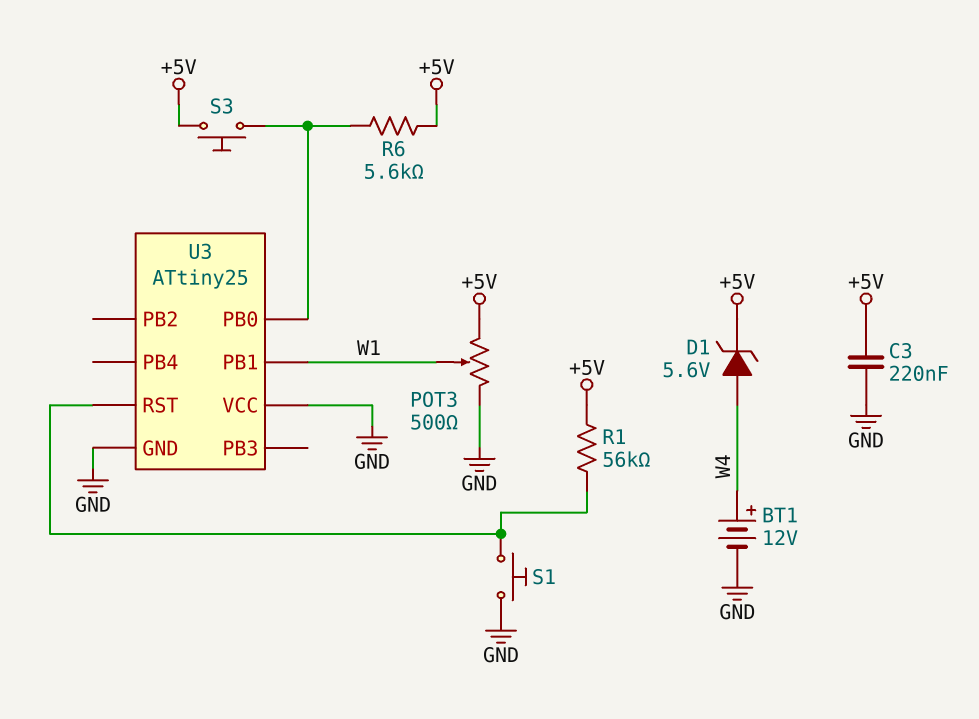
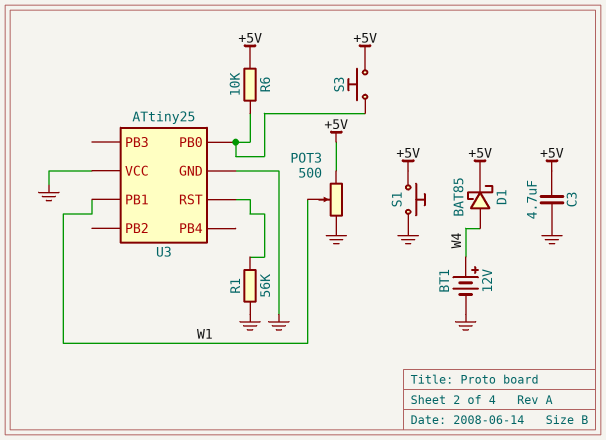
C3: 220nF (+5V, GND) -> 4.7uF (+5V, GND)
D1: zener 5.6V (A W4, K +5V) -> schottky BAT85 (A W4, K +5V)
R1: 56k (+5V, U3/RST) -> 56k (GND, U3/RST)
R6: 5.6k (+5V, U3/PB0) -> 10k (+5V, U3/PB0)
S1: button (GND, U3/RST) -> button (+5V, GND)

